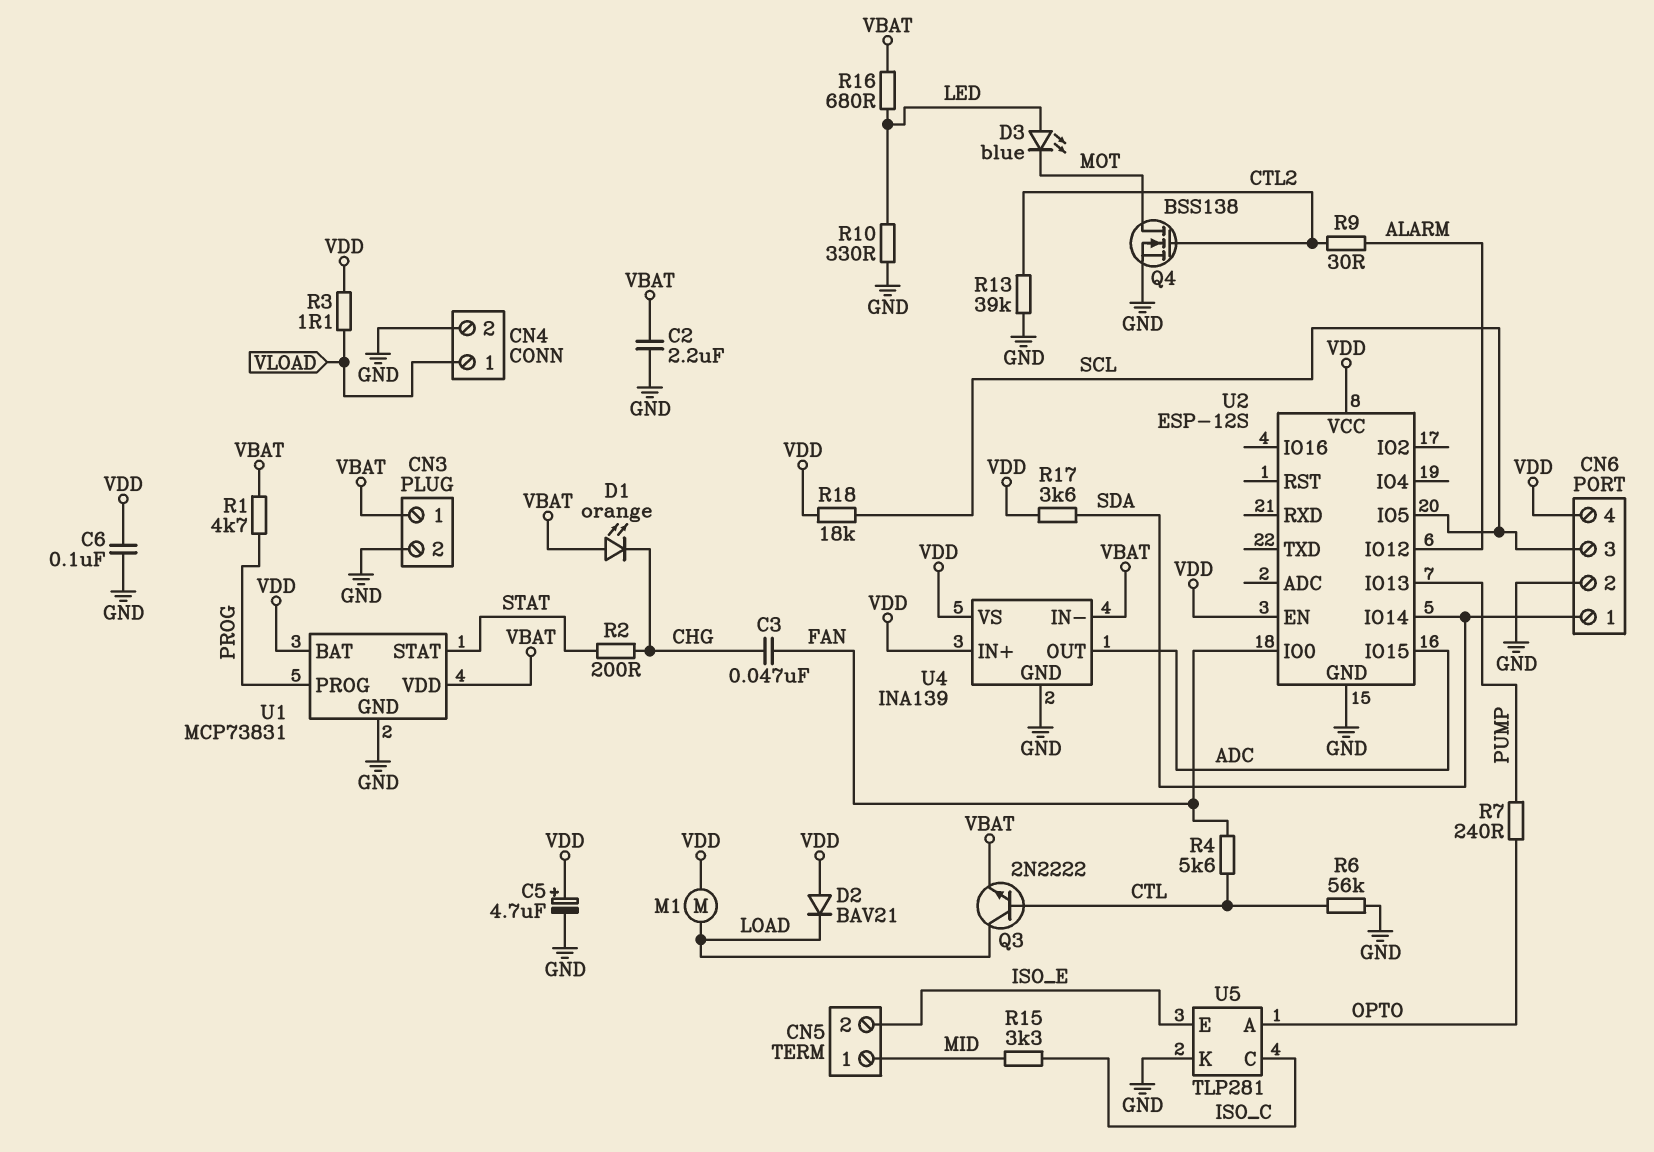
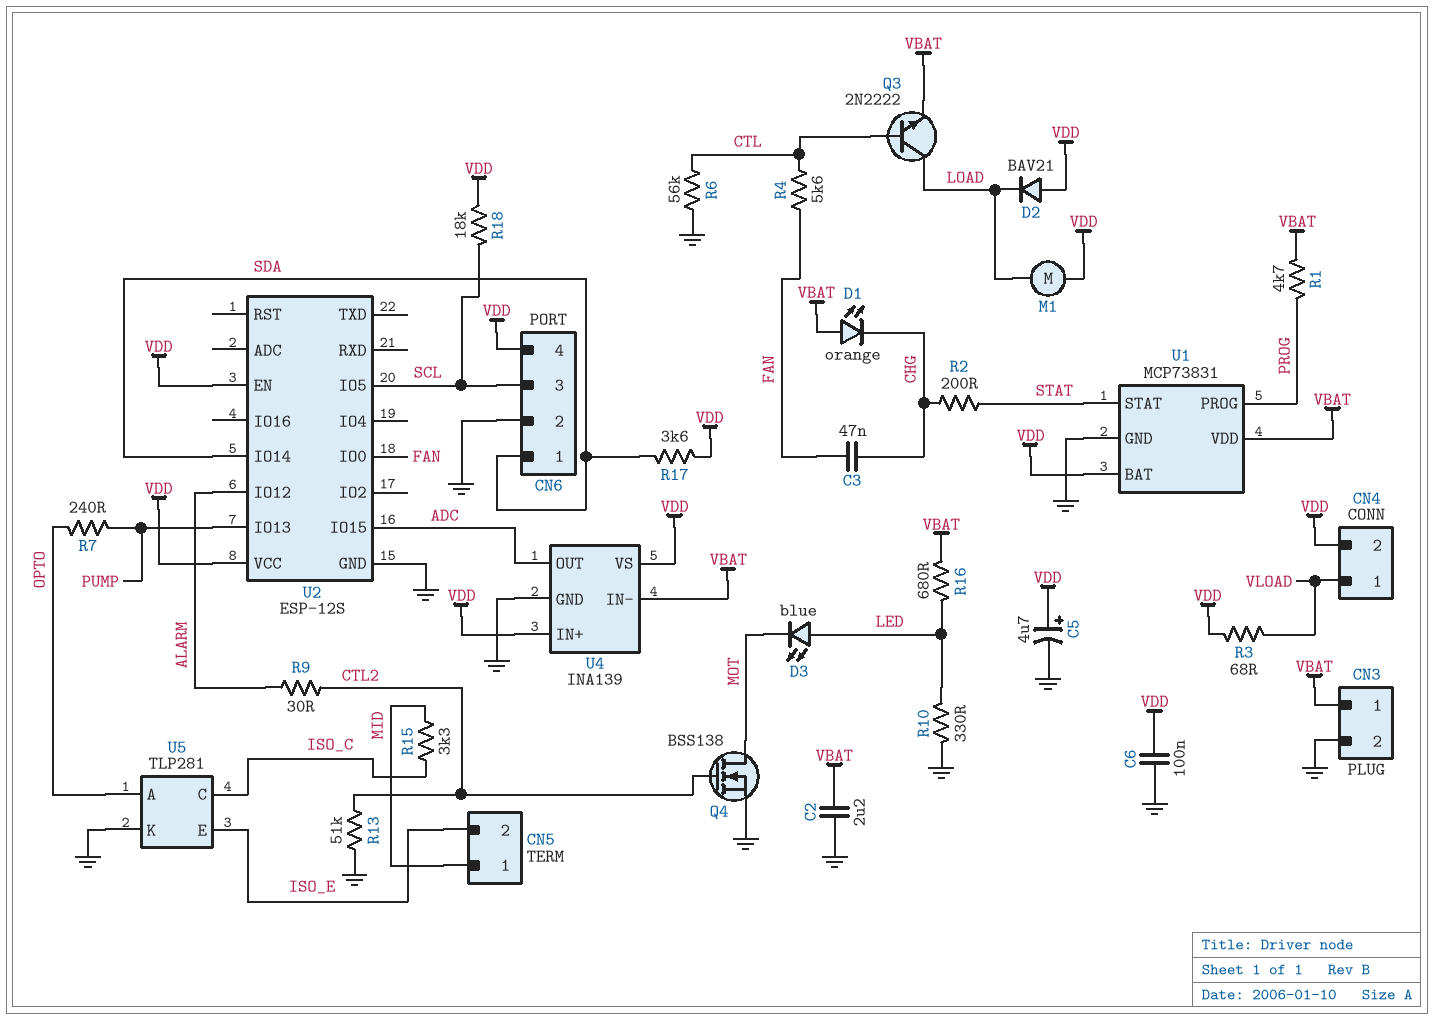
CN4 pin 2: GND -> VDD
R3: 1.1 (VDD, VLOAD) -> 68 (VDD, VLOAD)
R13: 39k (CTL2, GND) -> 51k (CTL2, GND)

